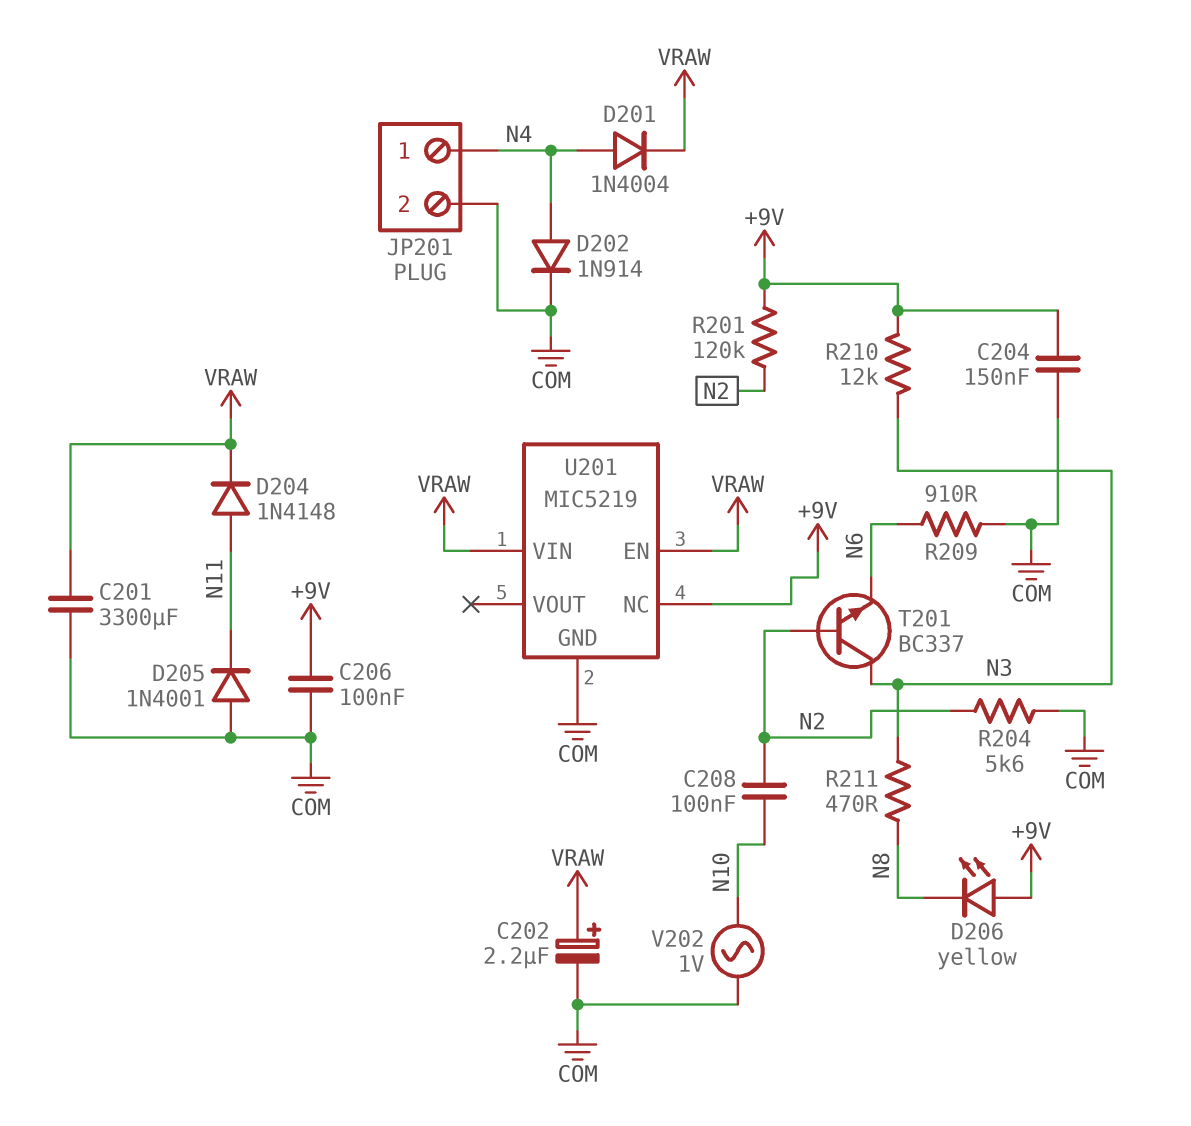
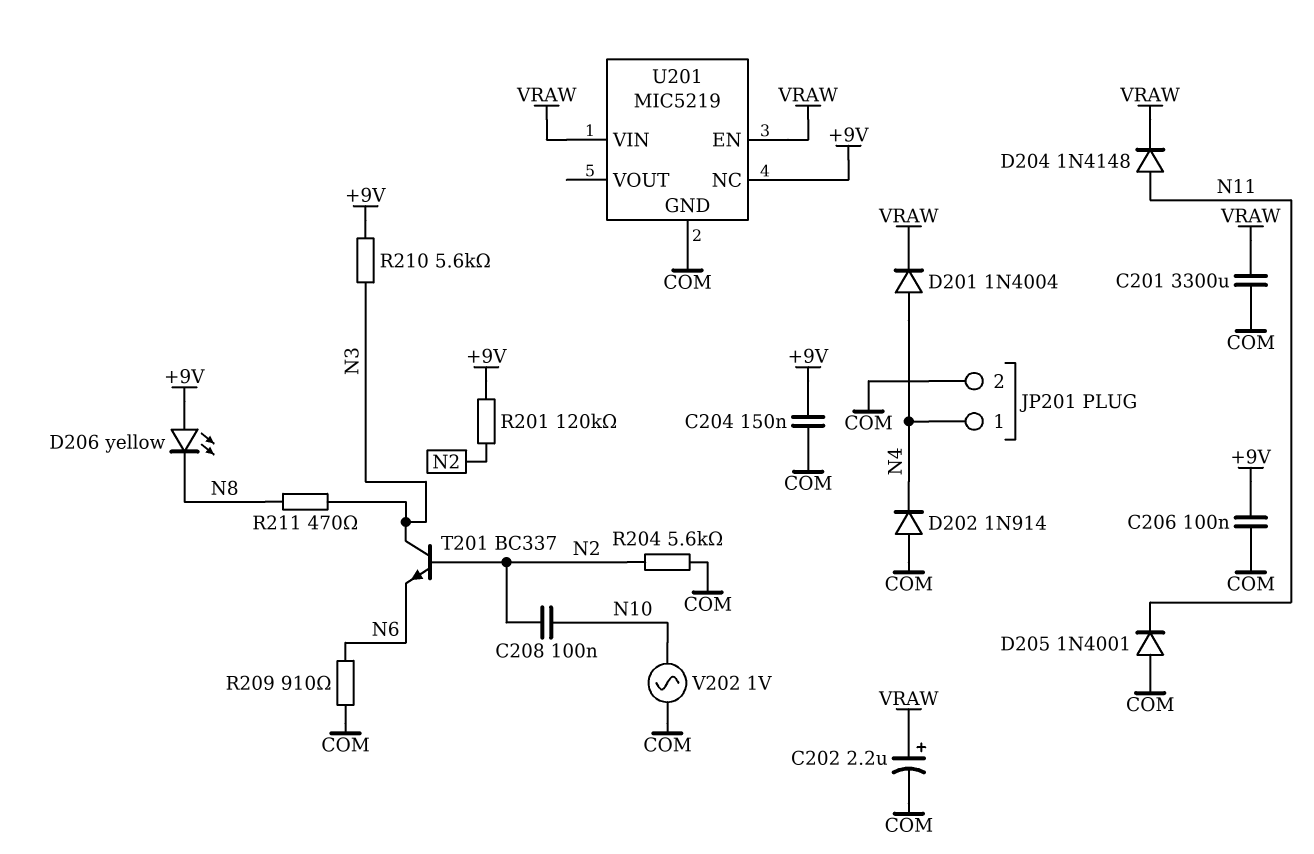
D202: diode 1N914 (A N4, K COM) -> diode 1N914 (A COM, K N4)
R210: 12k (+9V, N3) -> 5.6k (+9V, N3)

